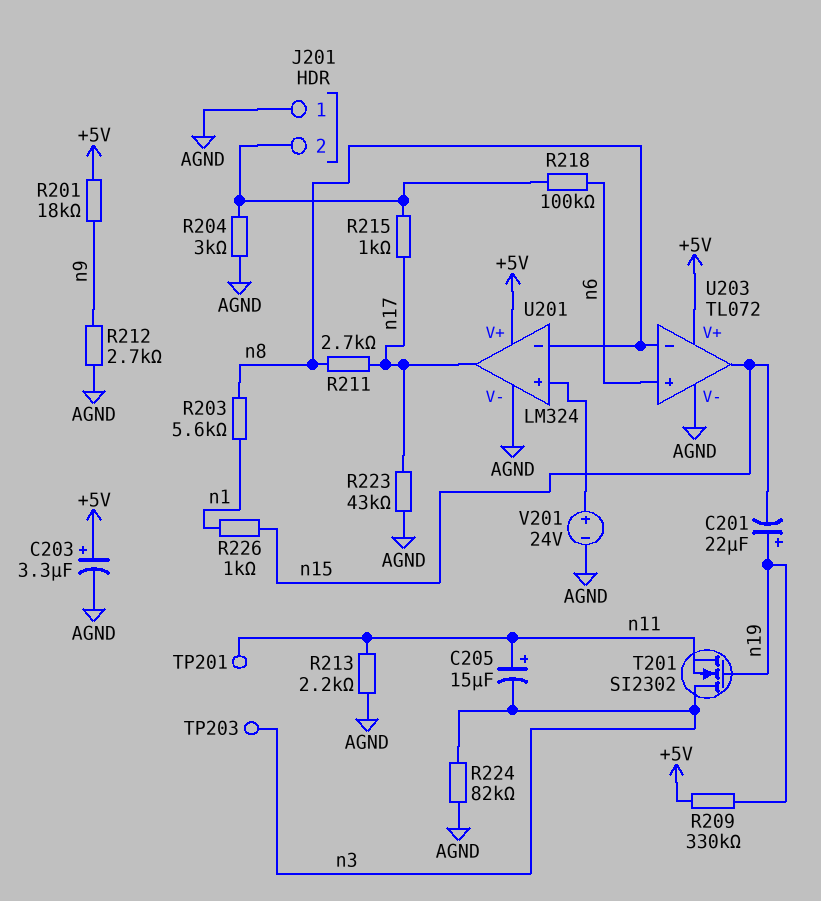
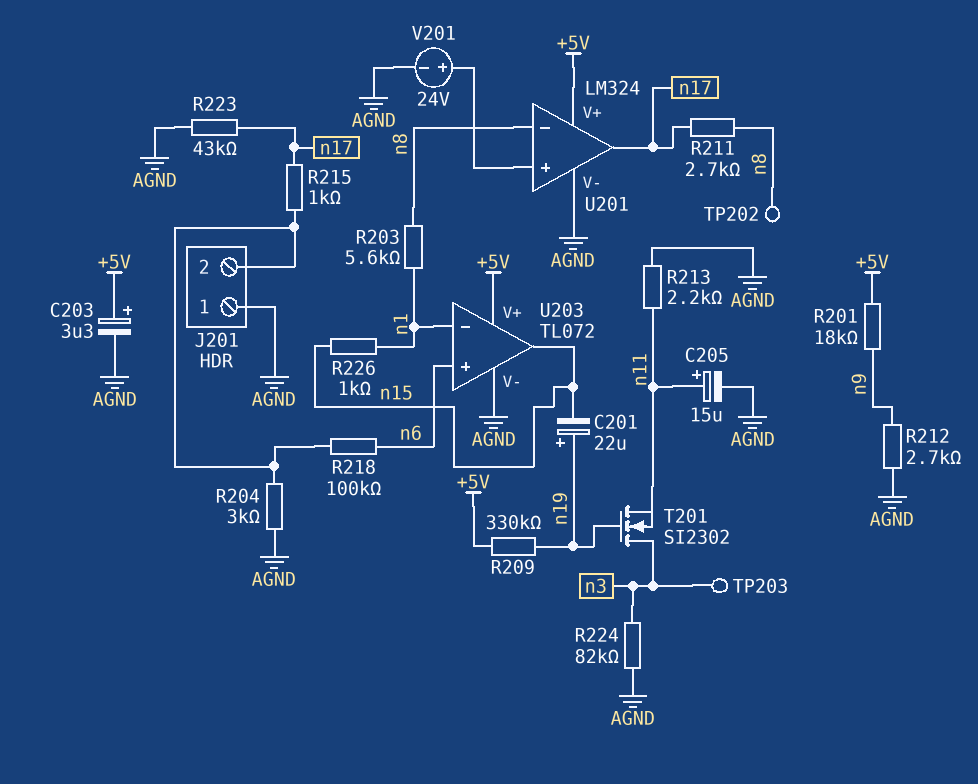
C205: 15uF (plus n11, minus n3) -> 15uF (plus n11, minus AGND)
TP201: test point (n11) -> none
TP202: none -> test point (n8)
U203 pin in-: n8 -> n1

